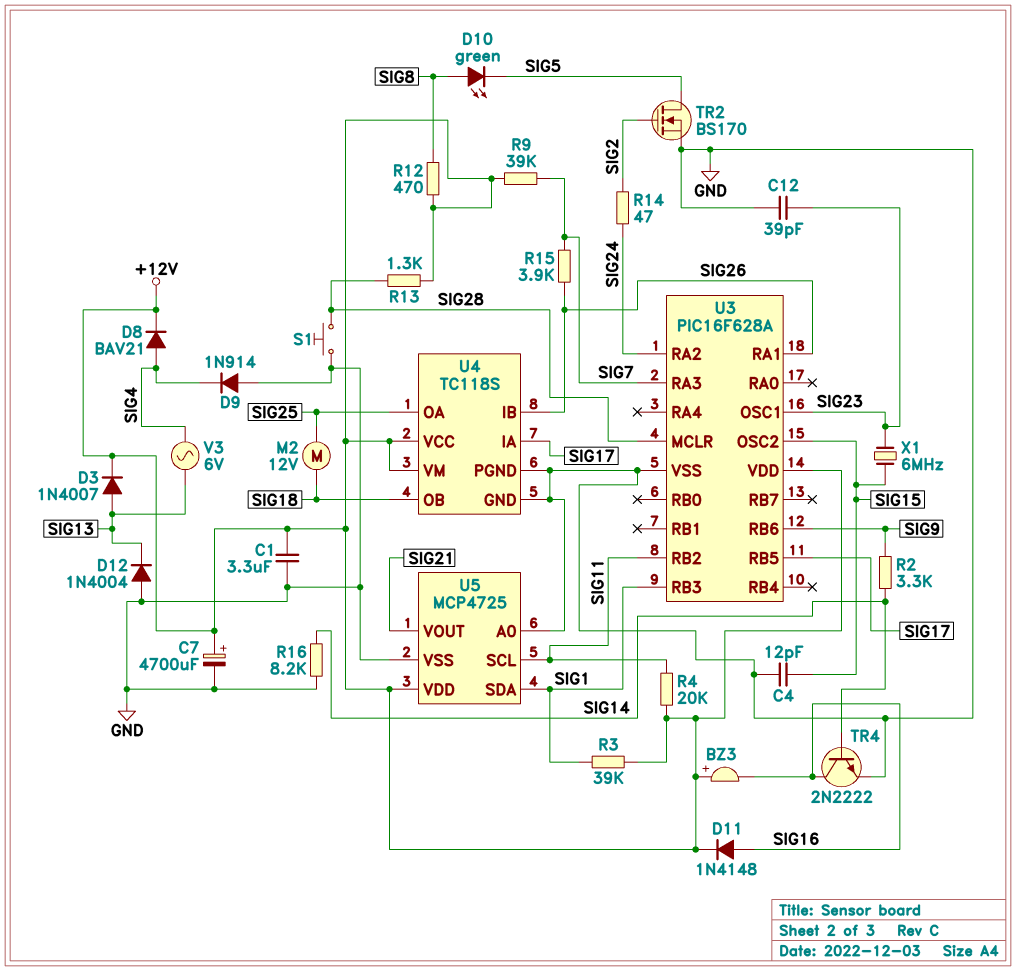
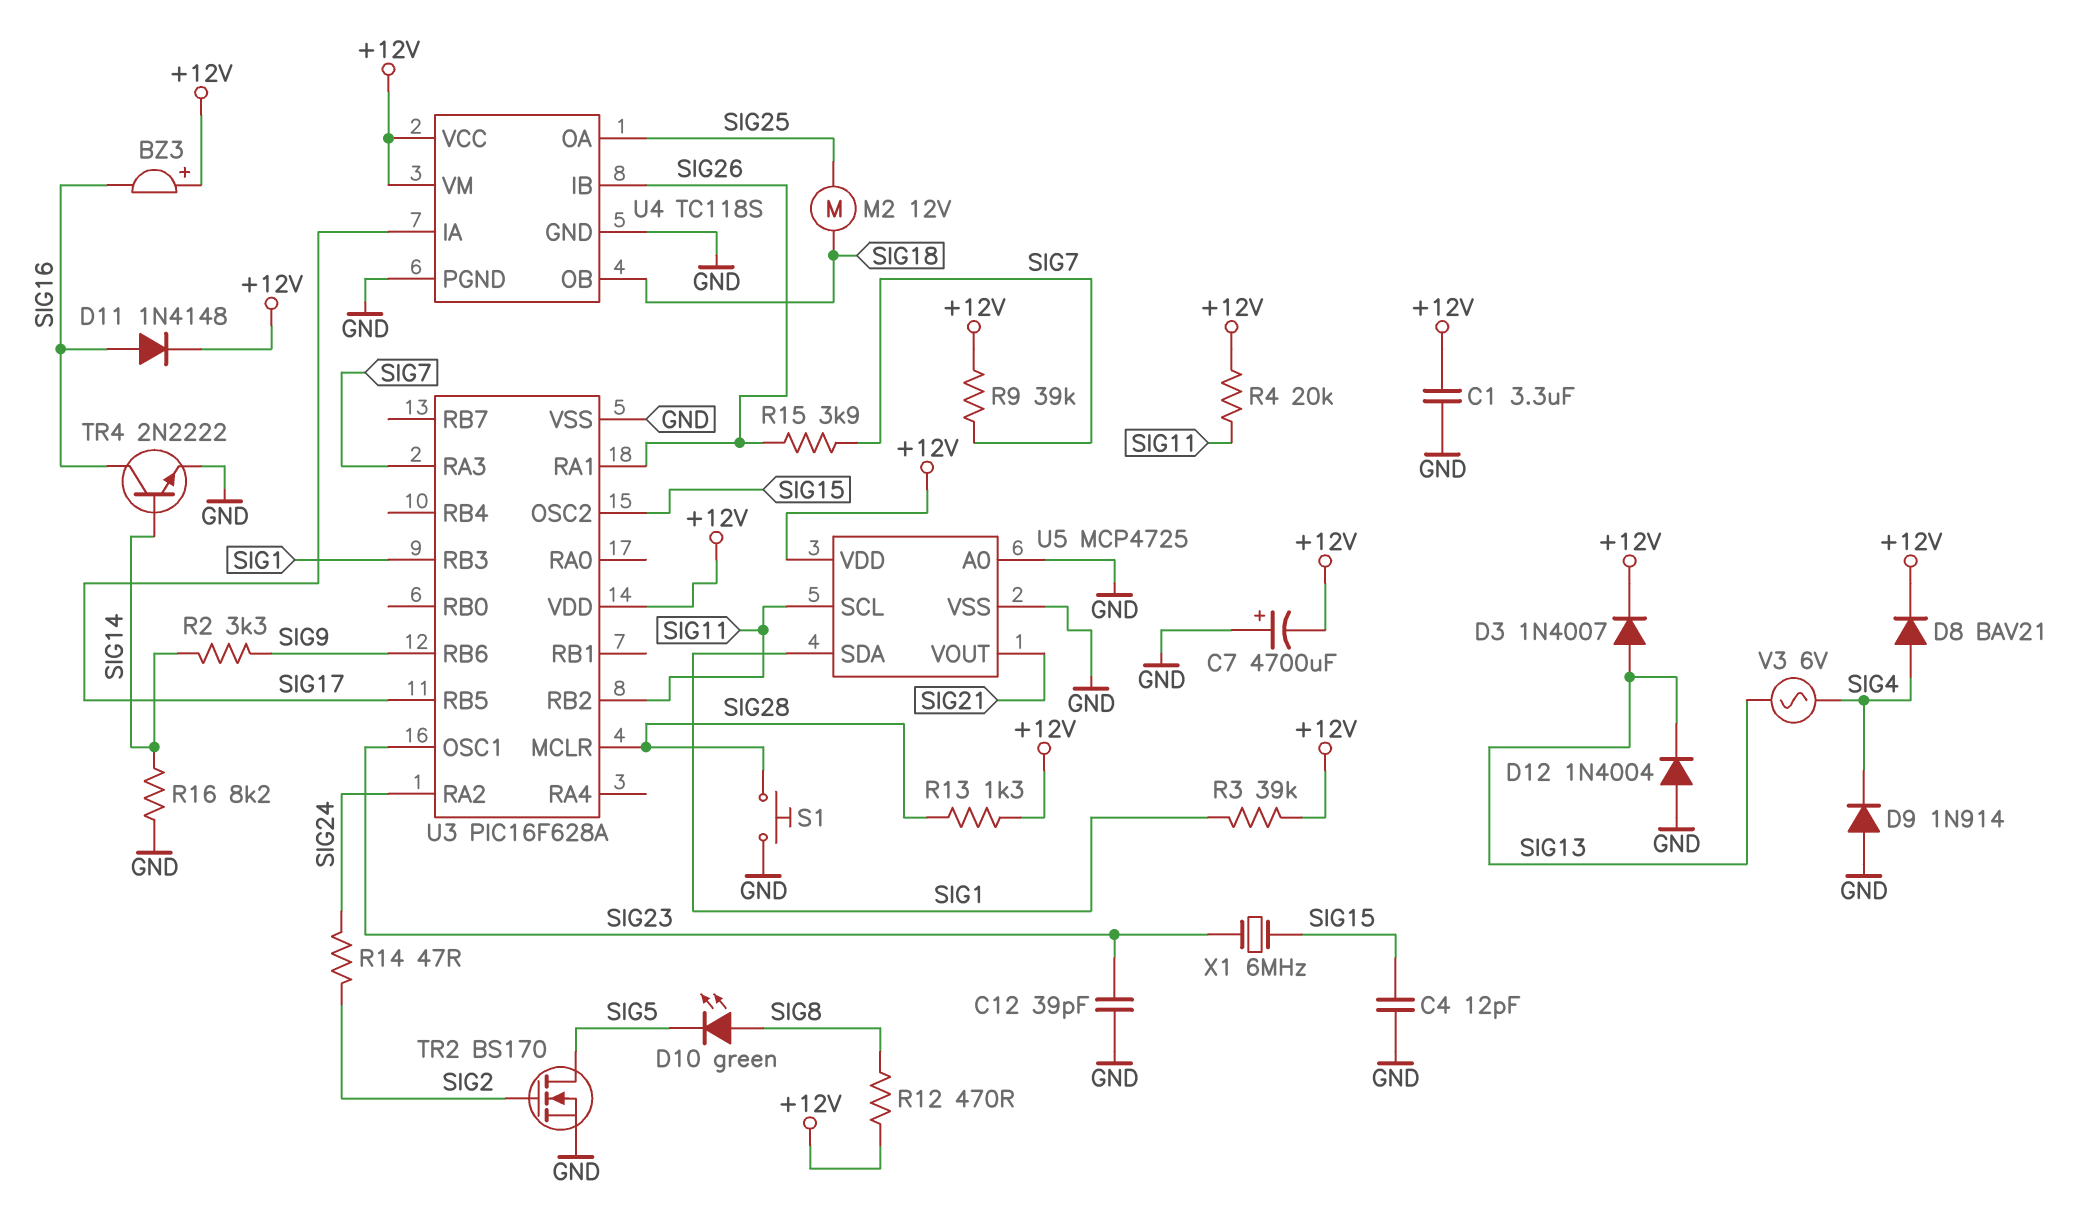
C7: 4700uF (plus +12V, minus GND) -> 4700uF (plus GND, minus +12V)

